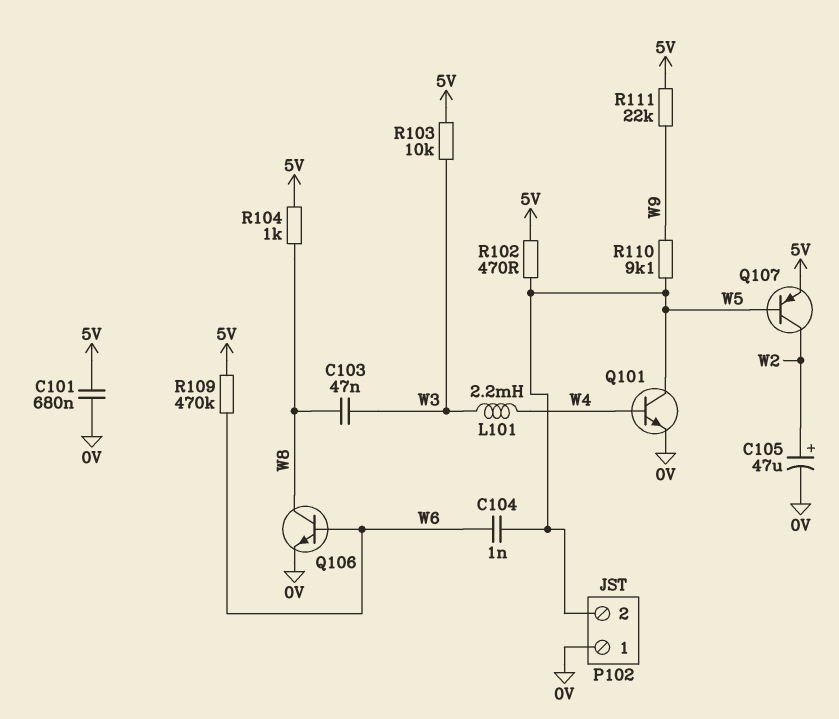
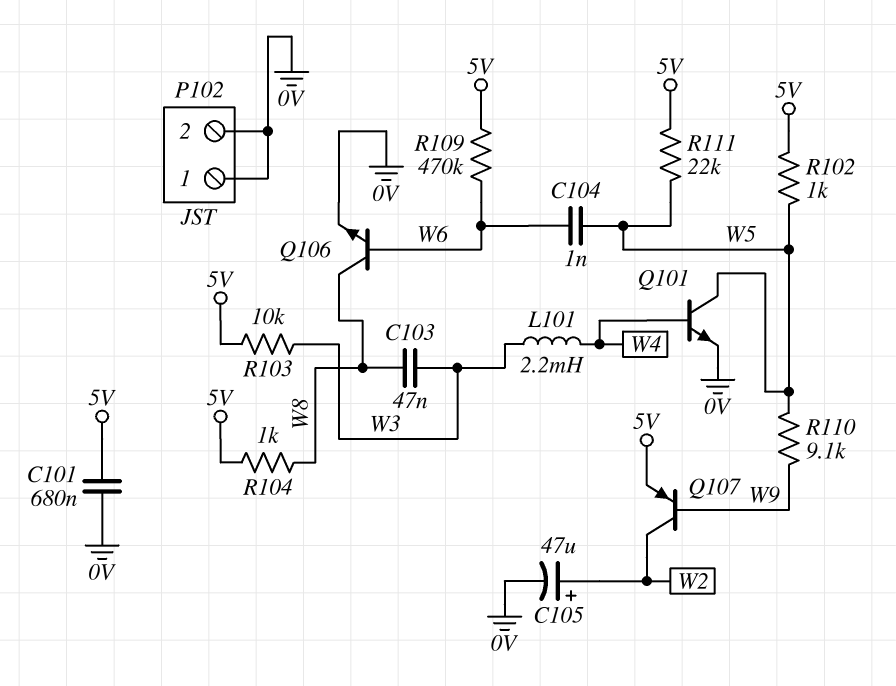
P102 pin 2: W5 -> 0V
Q107: PNP (B W5, C W2, E 5V) -> PNP (B W9, C W2, E 5V)
R102: 470 (5V, W5) -> 1k (5V, W5)
R111: 22k (5V, W9) -> 22k (5V, W5)

